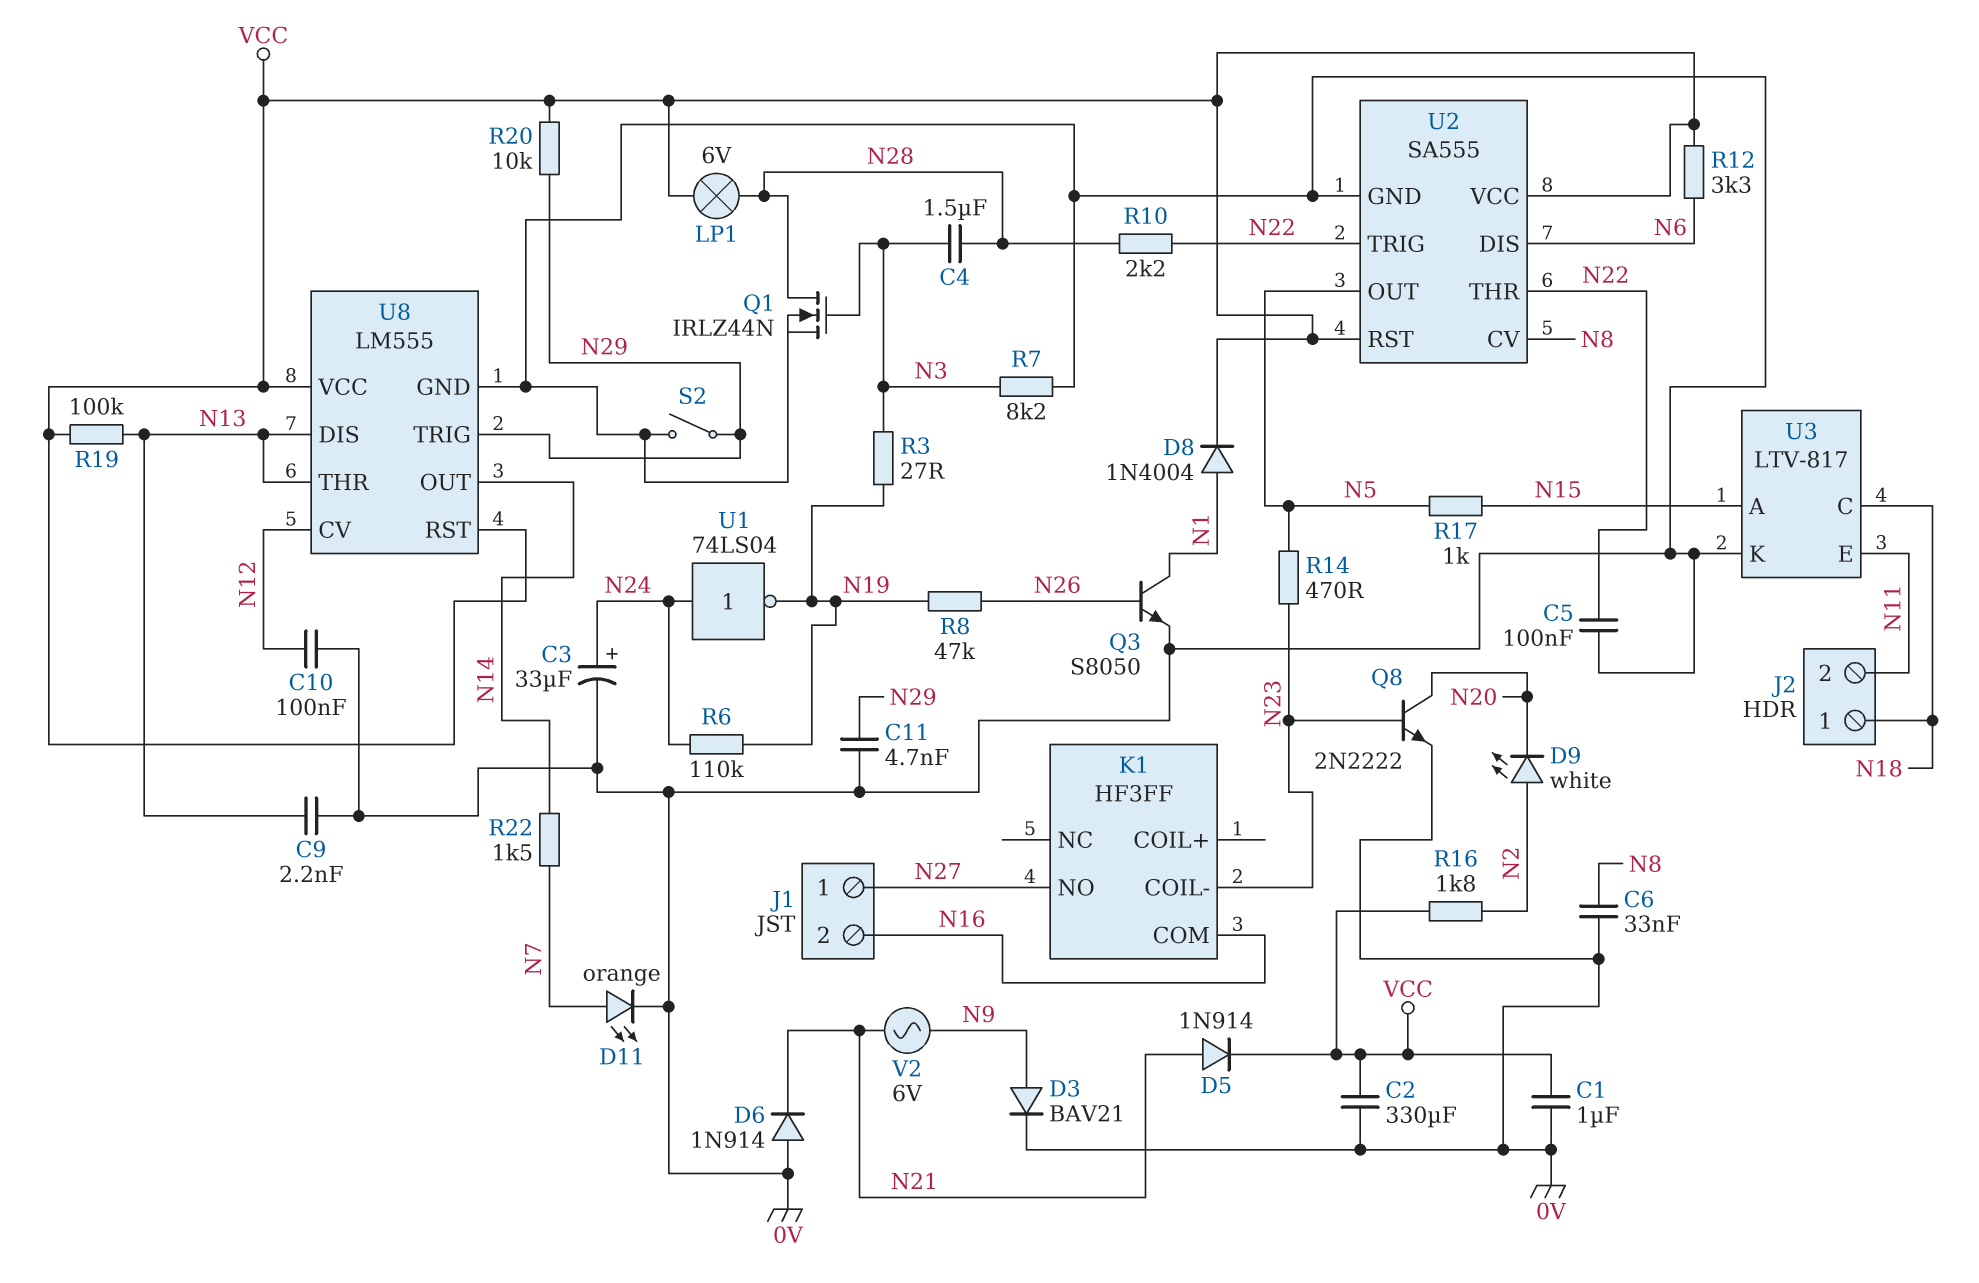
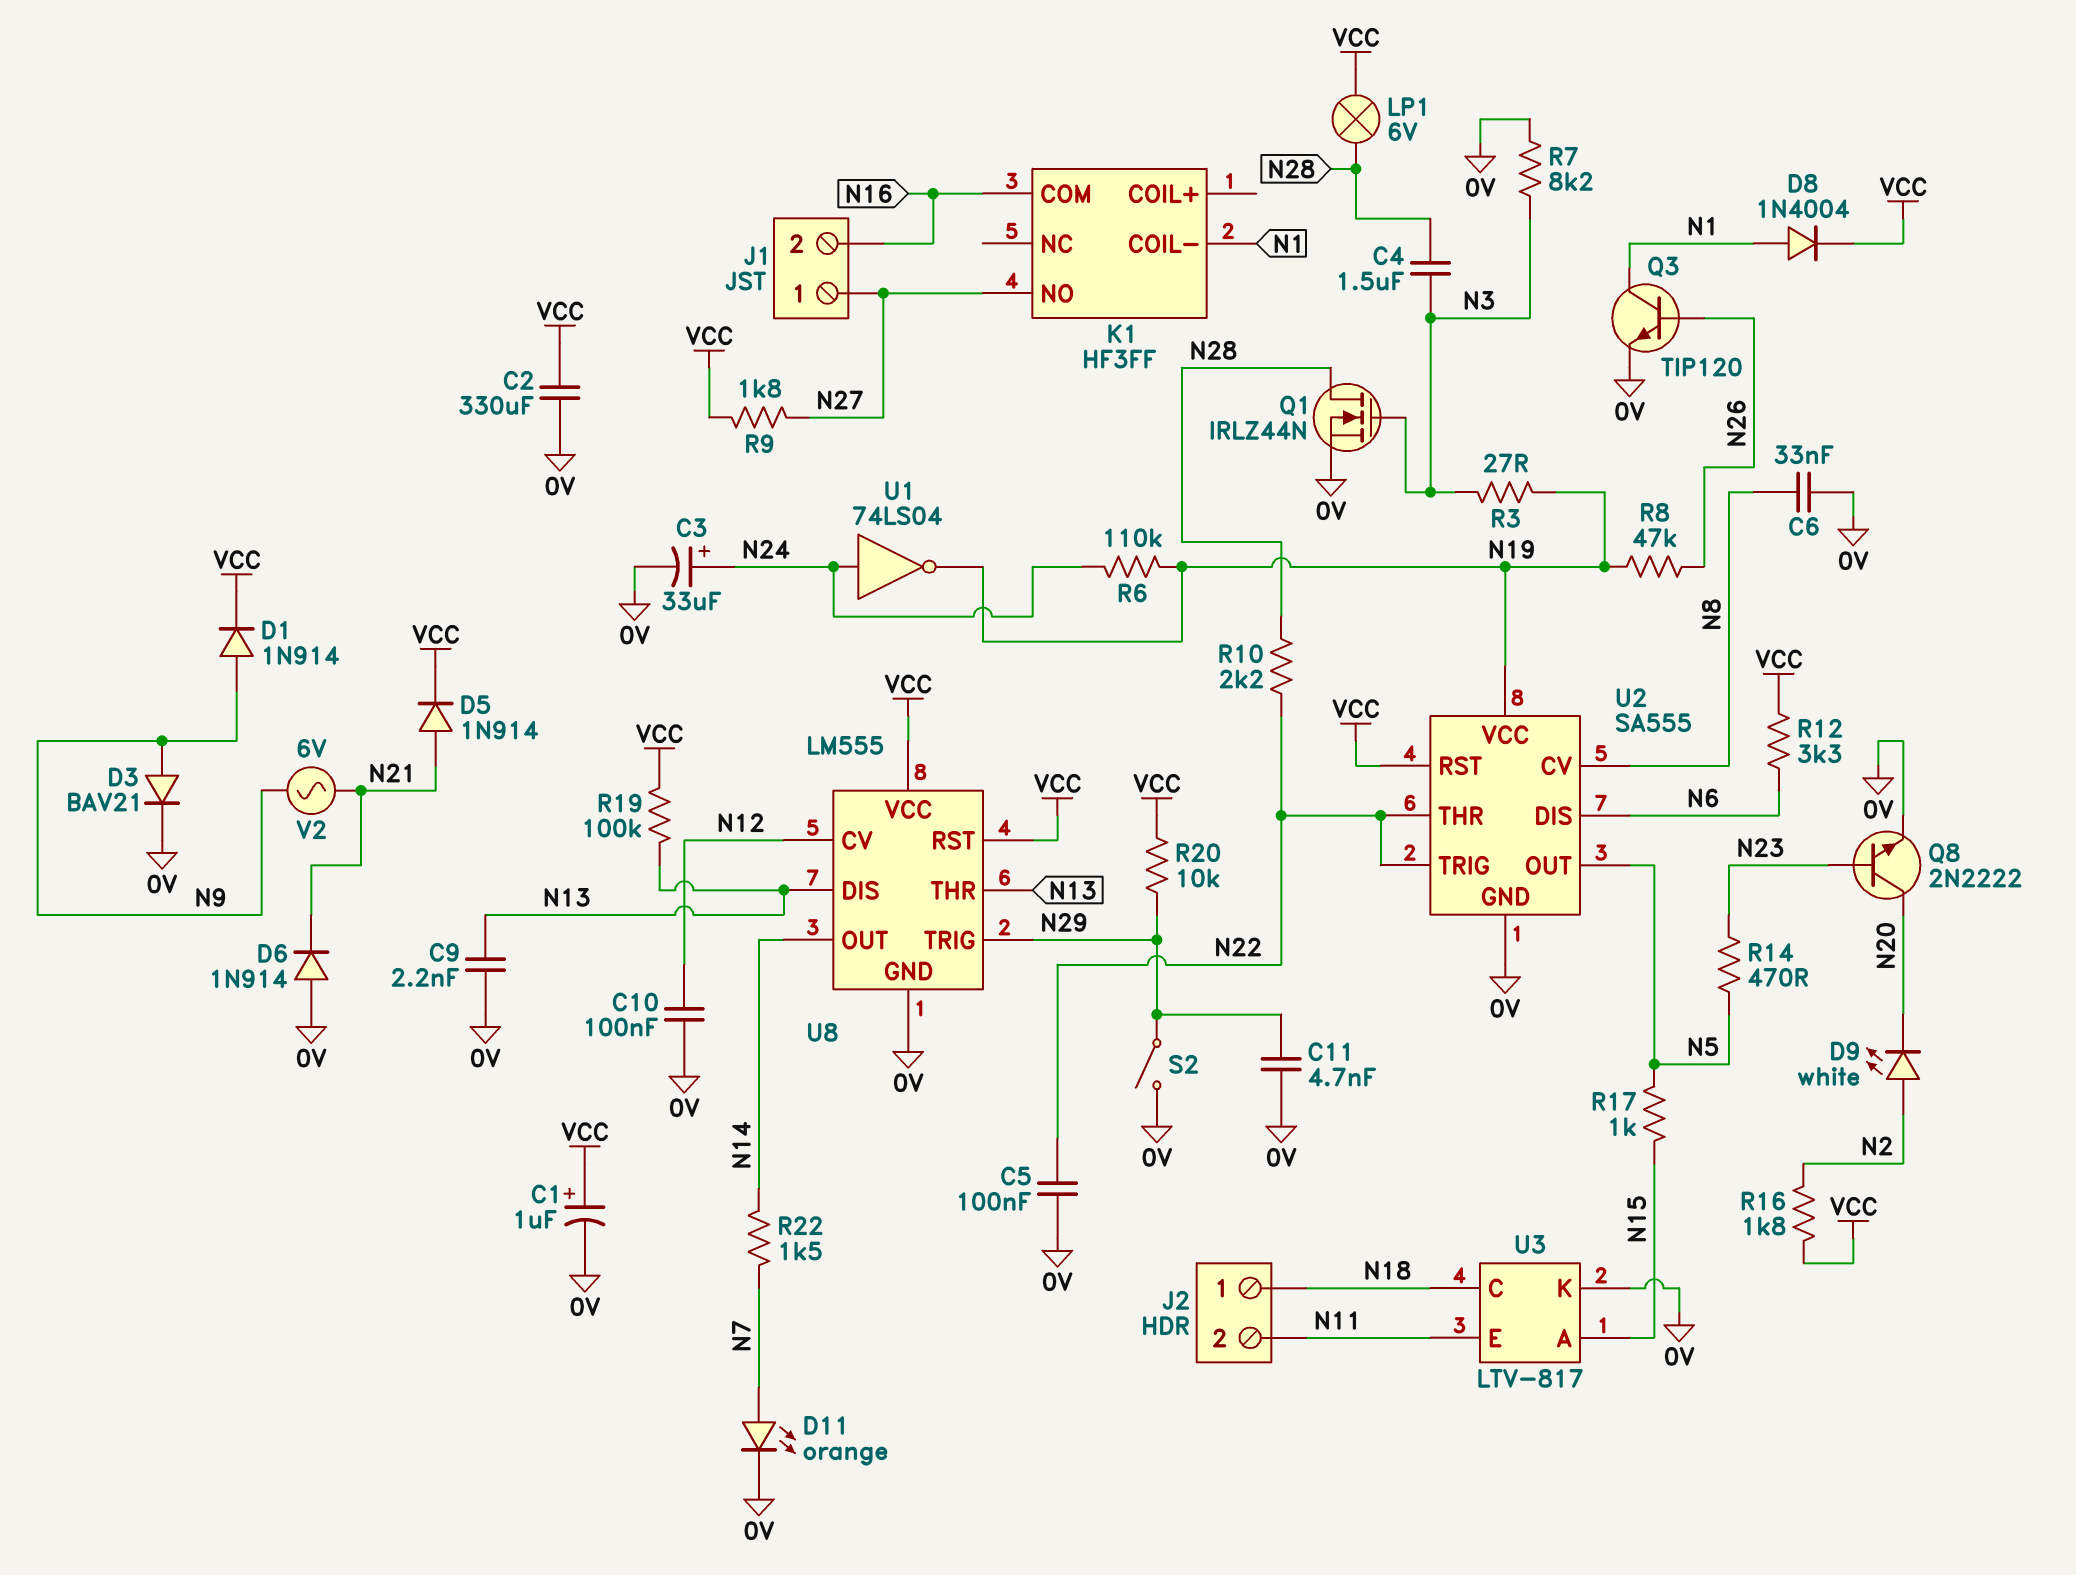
C1: 1uF (0V, VCC) -> 1uF (plus VCC, minus 0V)
D1: none -> diode 1N914 (A N9, K VCC)
K1 pin COIL-: N23 -> N1
Q3: NPN S8050 (B N26, C N1, E 0V) -> NPN TIP120 (B N26, C N1, E 0V)
R9: none -> 1.8k (N27, VCC)
U2 pin VCC: VCC -> N19

